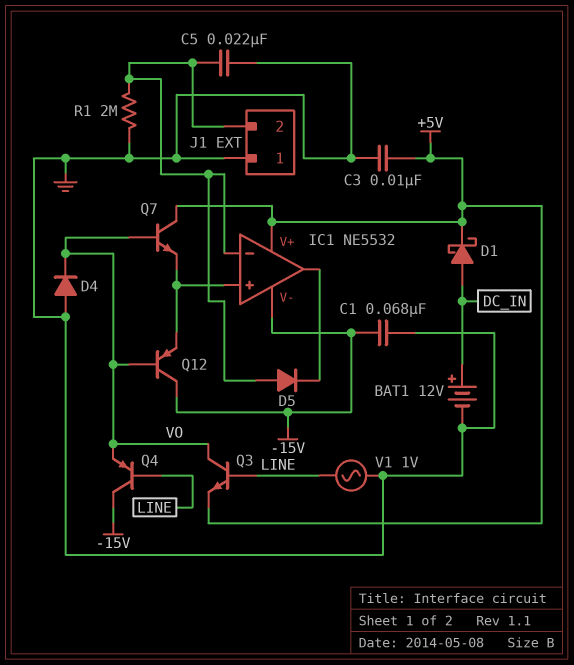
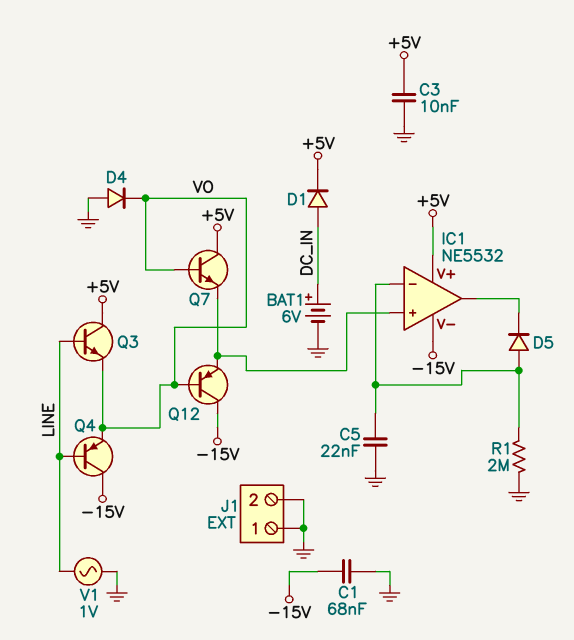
BAT1: 12V (plus DC_IN, minus GND) -> 6V (plus DC_IN, minus GND)
D1: schottky (A DC_IN, K +5V) -> diode (A DC_IN, K +5V)
J1 pin 2: IC1/in- -> GND
Q3: NPN (B LINE, C VO, E +5V) -> NPN (B LINE, C +5V, E VO)

